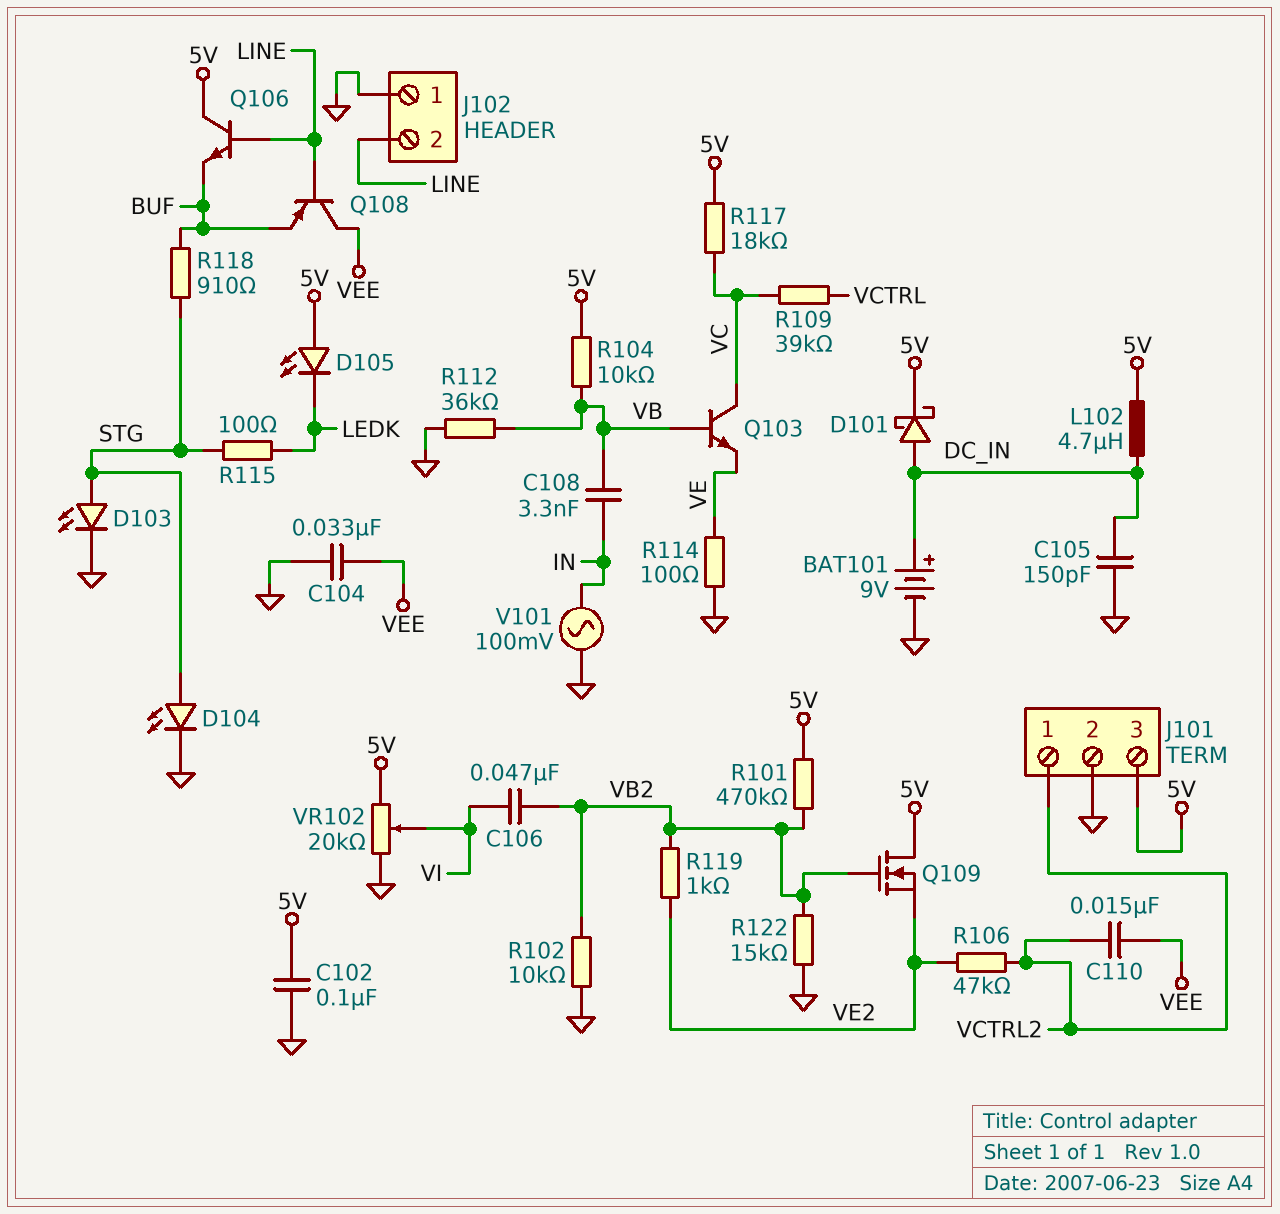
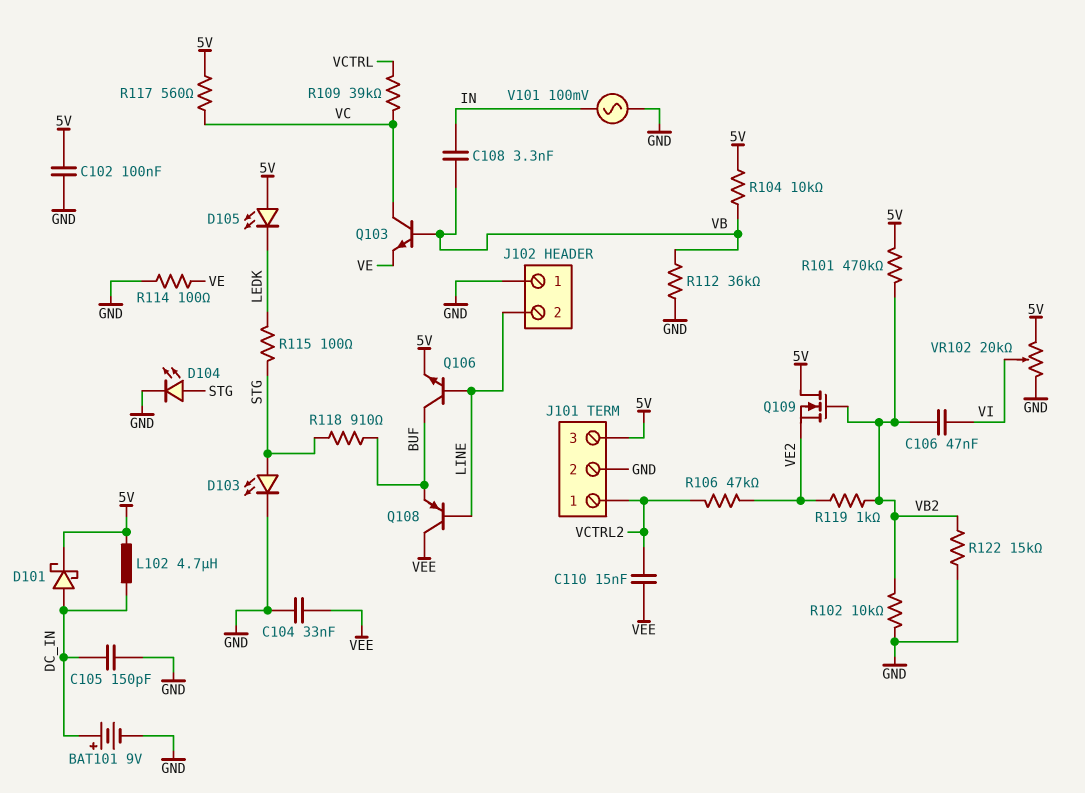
Q106: NPN (B LINE, C 5V, E BUF) -> NPN (B LINE, C BUF, E 5V)
R117: 18k (5V, VC) -> 560 (5V, VC)

